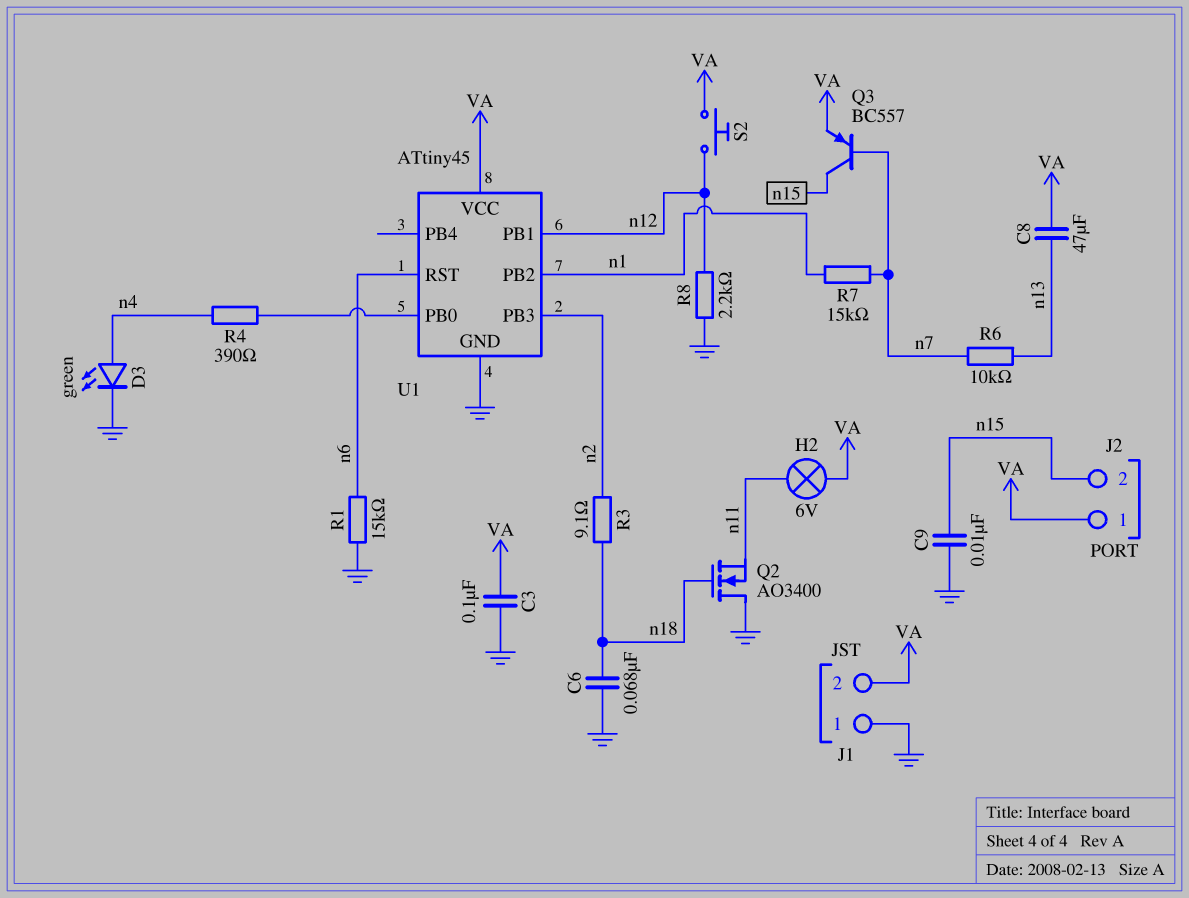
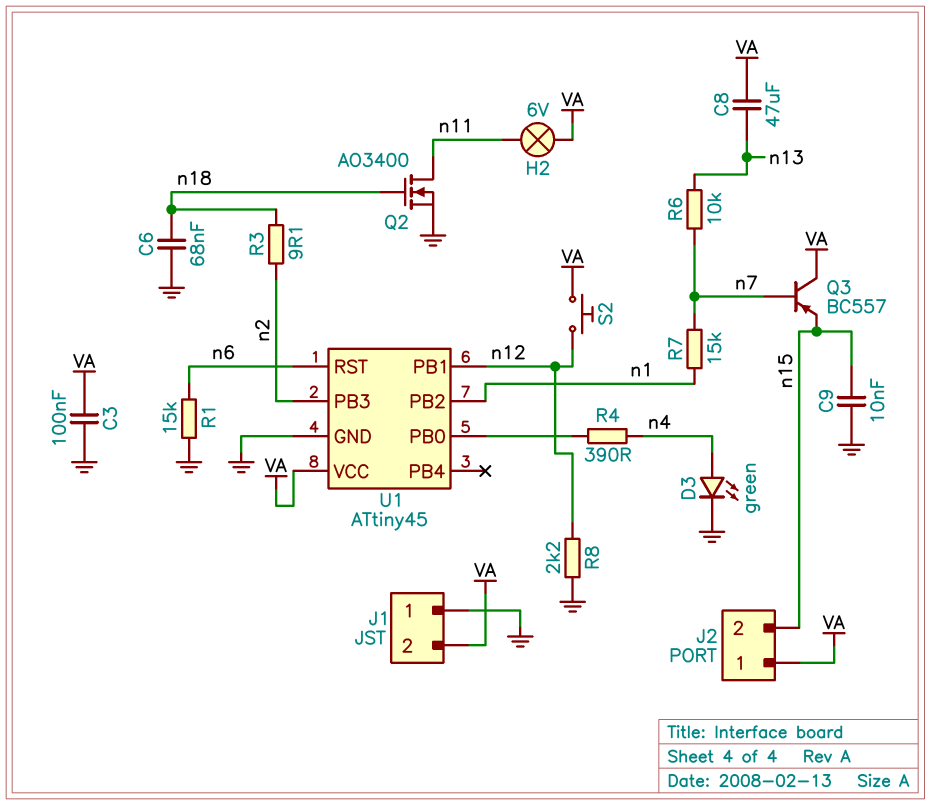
Q2: NMOS AO3400 (G n18, D GND, S n11) -> NMOS AO3400 (G n18, D n11, S GND)
Q3: PNP BC557 (B n7, C n15, E VA) -> PNP BC557 (B n7, C VA, E n15)

